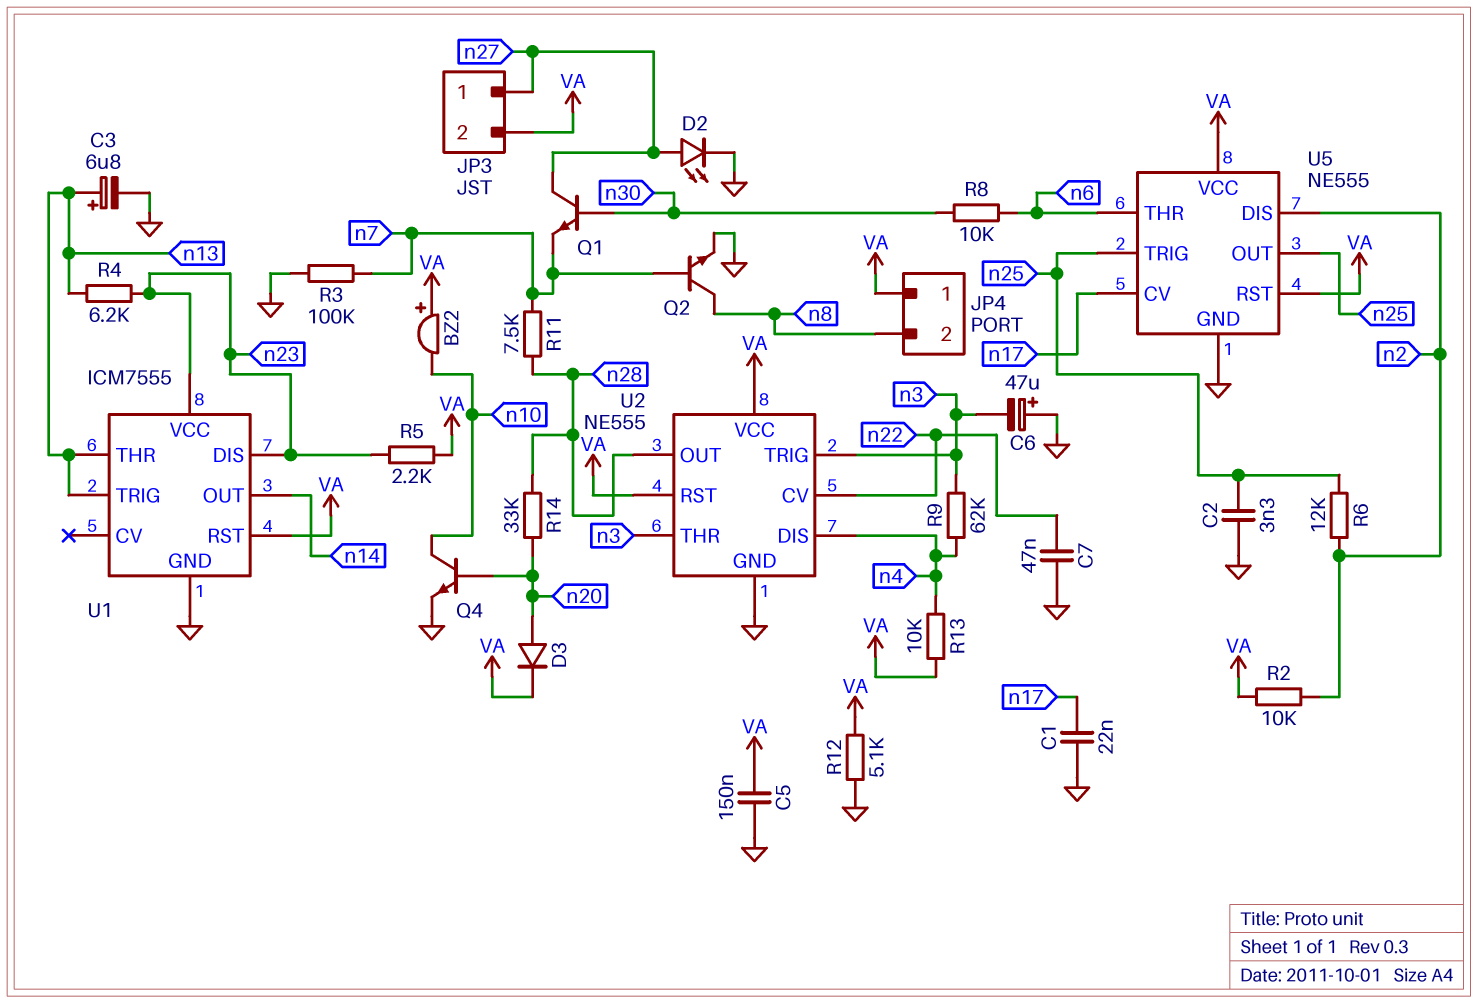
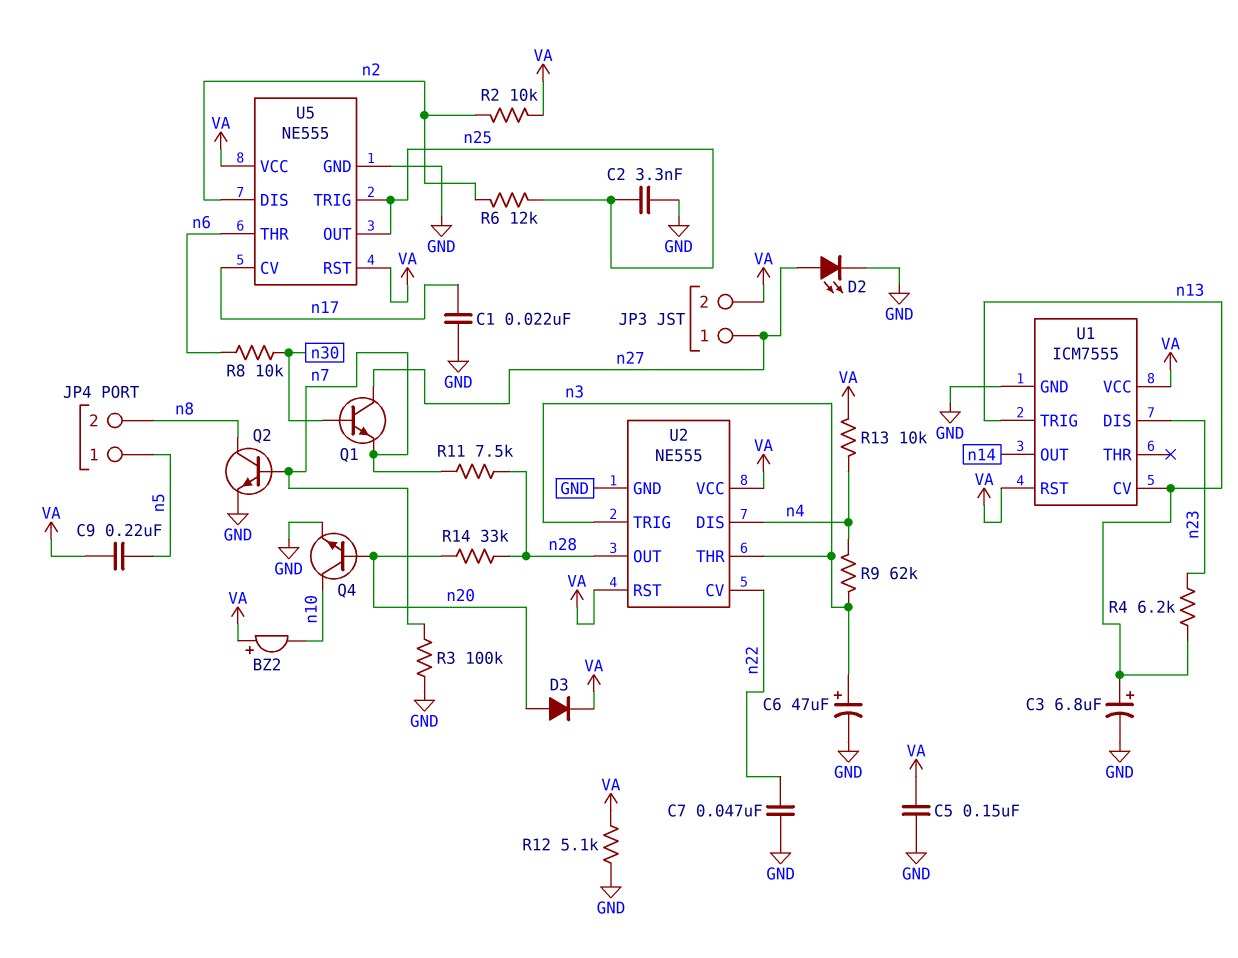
C6: 47uF (plus GND, minus n3) -> 47uF (plus n3, minus GND)
C9: none -> 220nF (VA, n5)
JP4 pin 1: VA -> n5
R5: 2.2k (VA, n23) -> none
U1 pin CV: none -> n13
U1 pin THR: n13 -> none
U1 pin VCC: n23 -> VA

